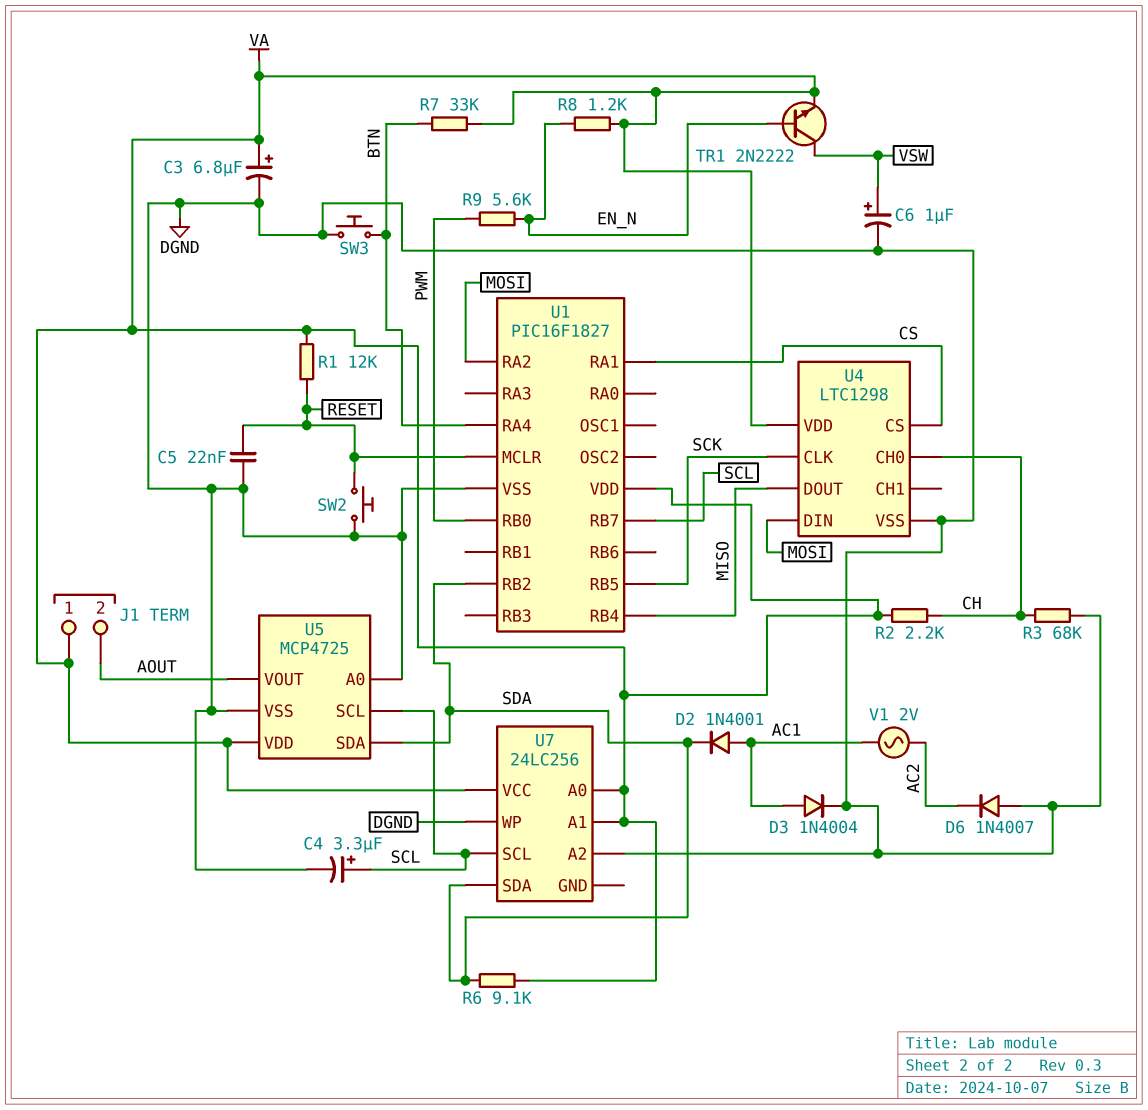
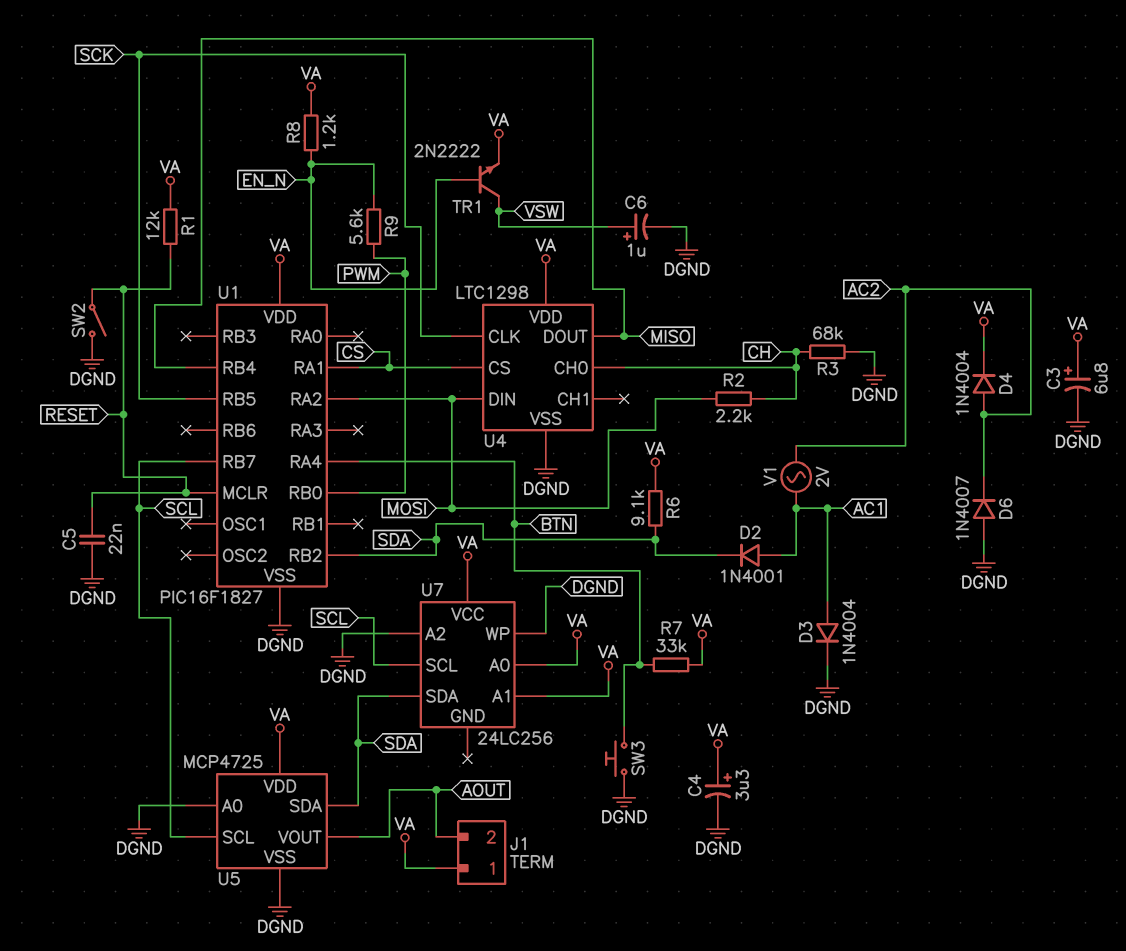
C4: 3.3uF (plus SCL, minus DGND) -> 3.3uF (plus VA, minus DGND)
D4: none -> diode 1N4004 (A AC2, K VA)
R2: 2.2k (CH, VA) -> 2.2k (CH, MOSI)
SW2: button (DGND, RESET) -> switch (DGND, RESET)

